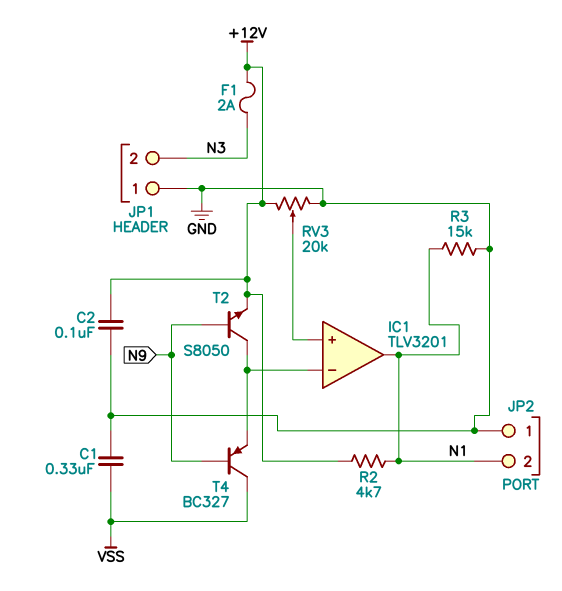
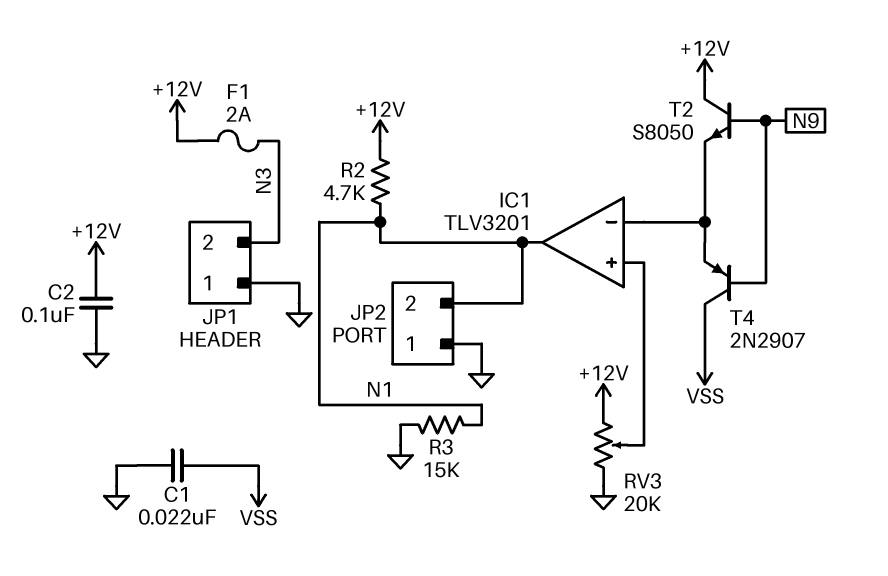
C1: 330nF (GND, VSS) -> 22nF (GND, VSS)
T2: NPN S8050 (B N9, C IC1/in-, E +12V) -> NPN S8050 (B N9, C +12V, E IC1/in-)
T4: PNP BC327 (B N9, C VSS, E IC1/in-) -> PNP 2N2907 (B N9, C VSS, E IC1/in-)

